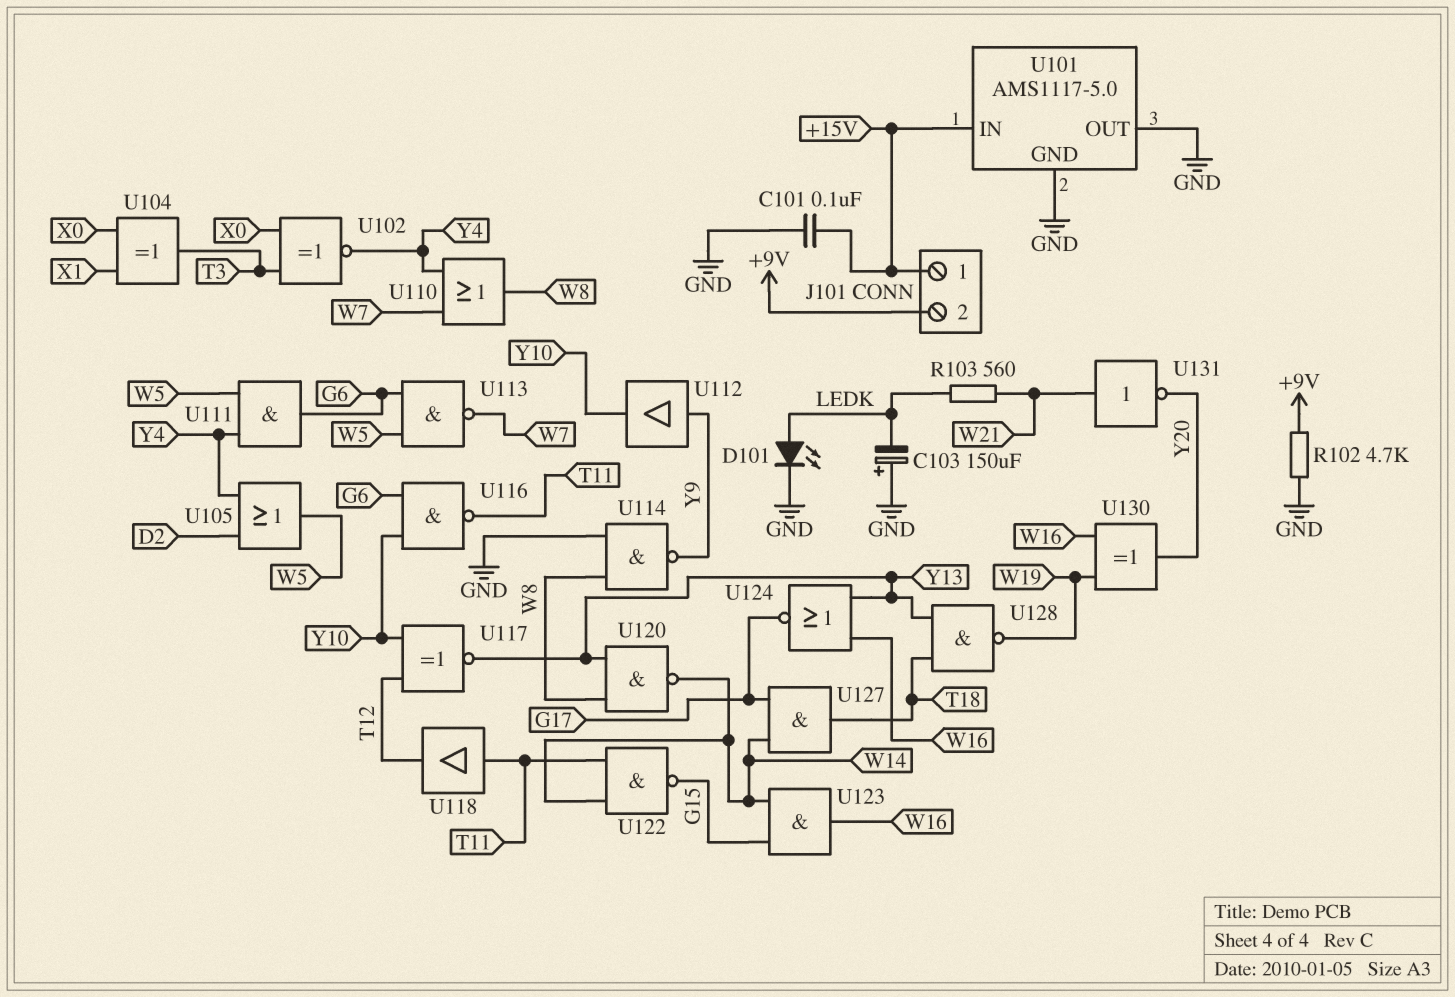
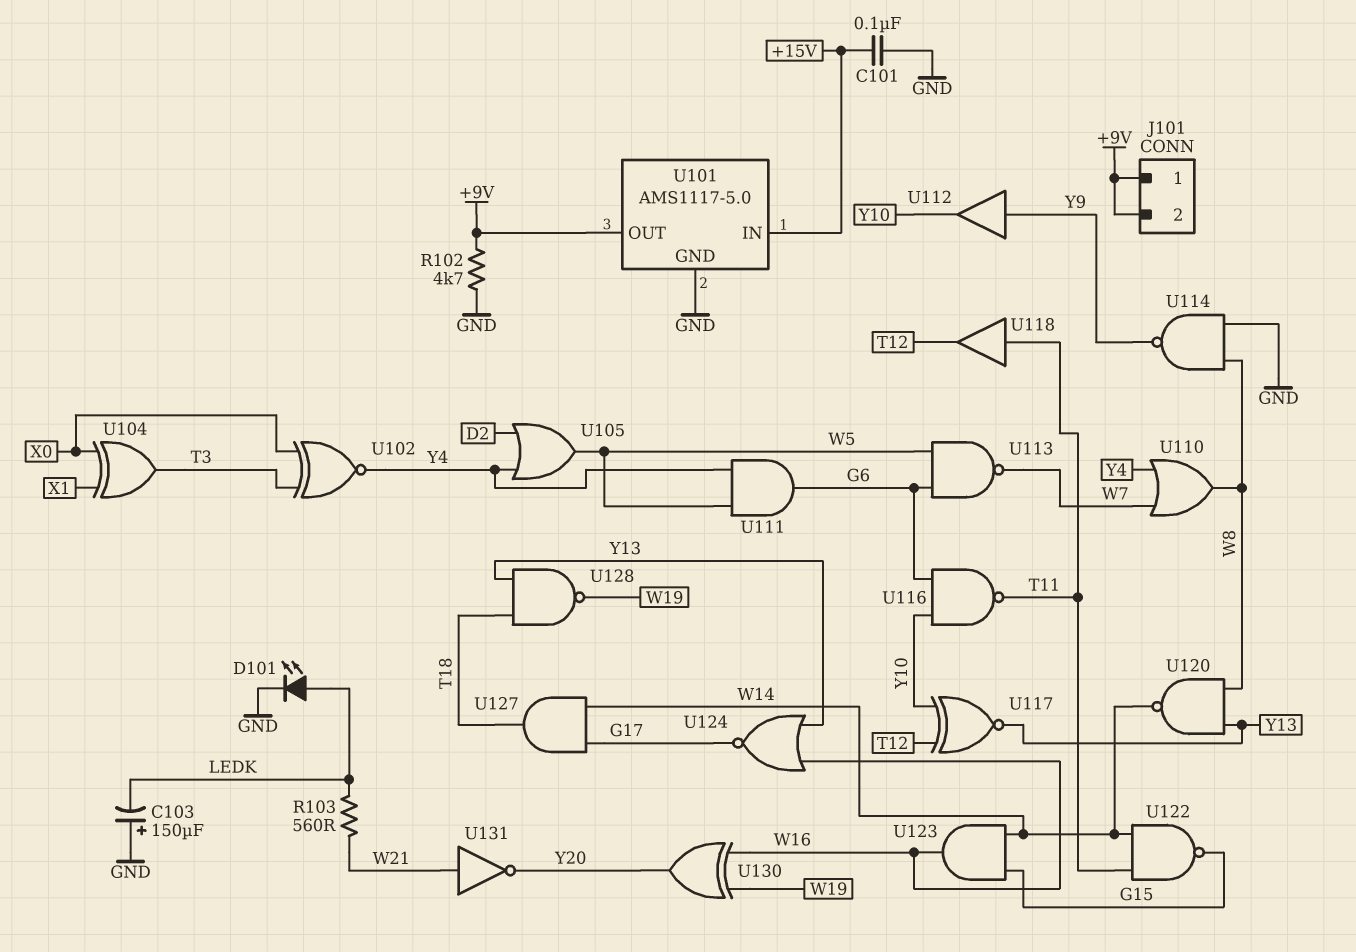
J101 pin 1: +15V -> +9V
U101 pin OUT: GND -> +9V

